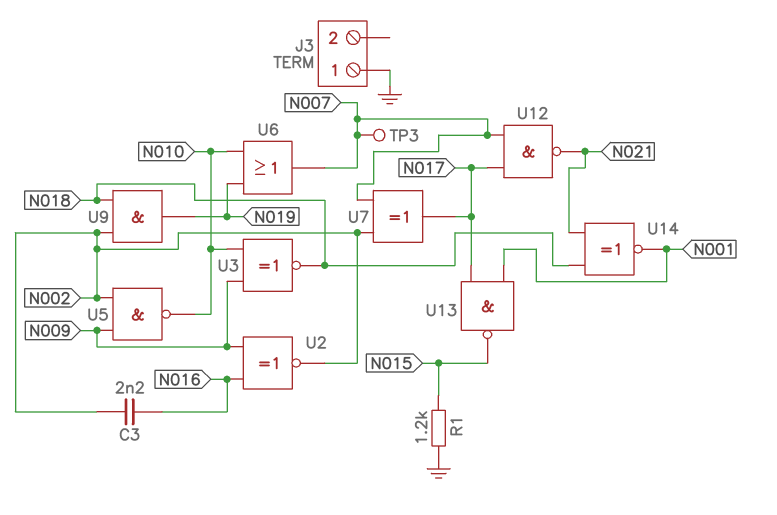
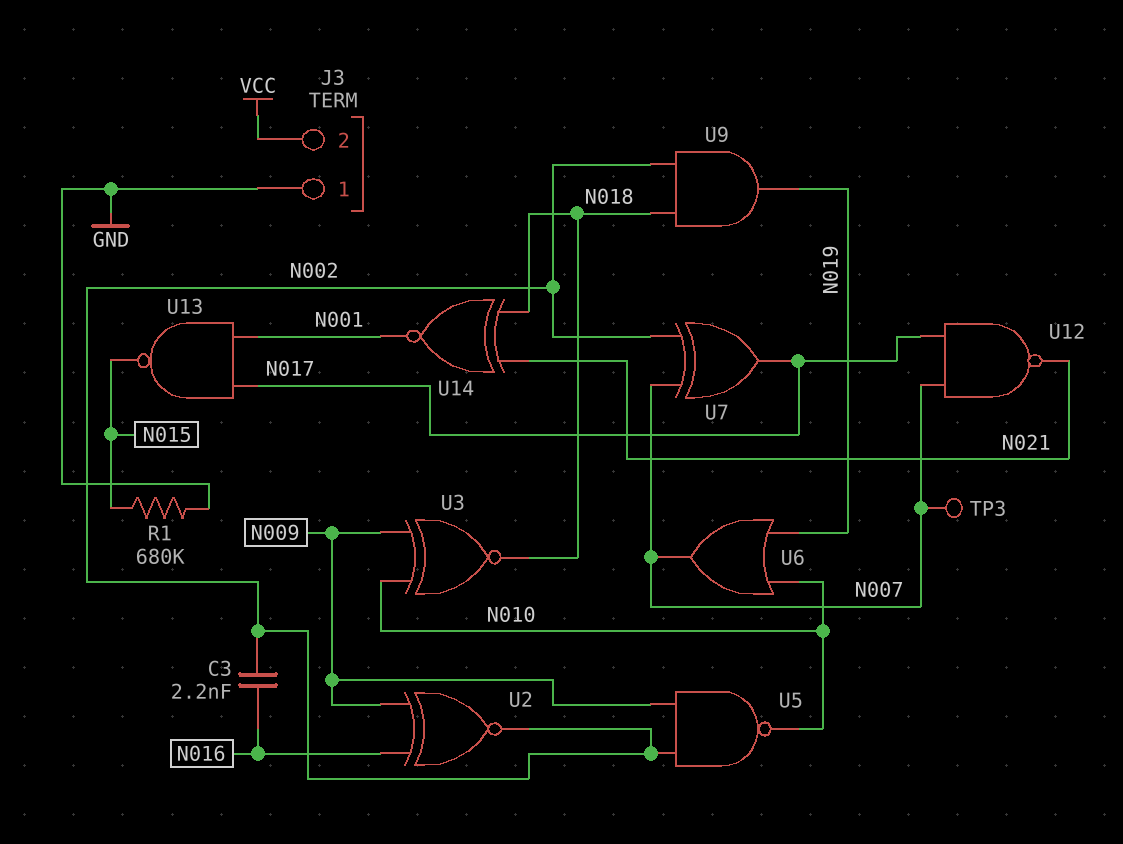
J3 pin 2: none -> VCC
R1: 1.2k (GND, N015) -> 680k (GND, N015)

